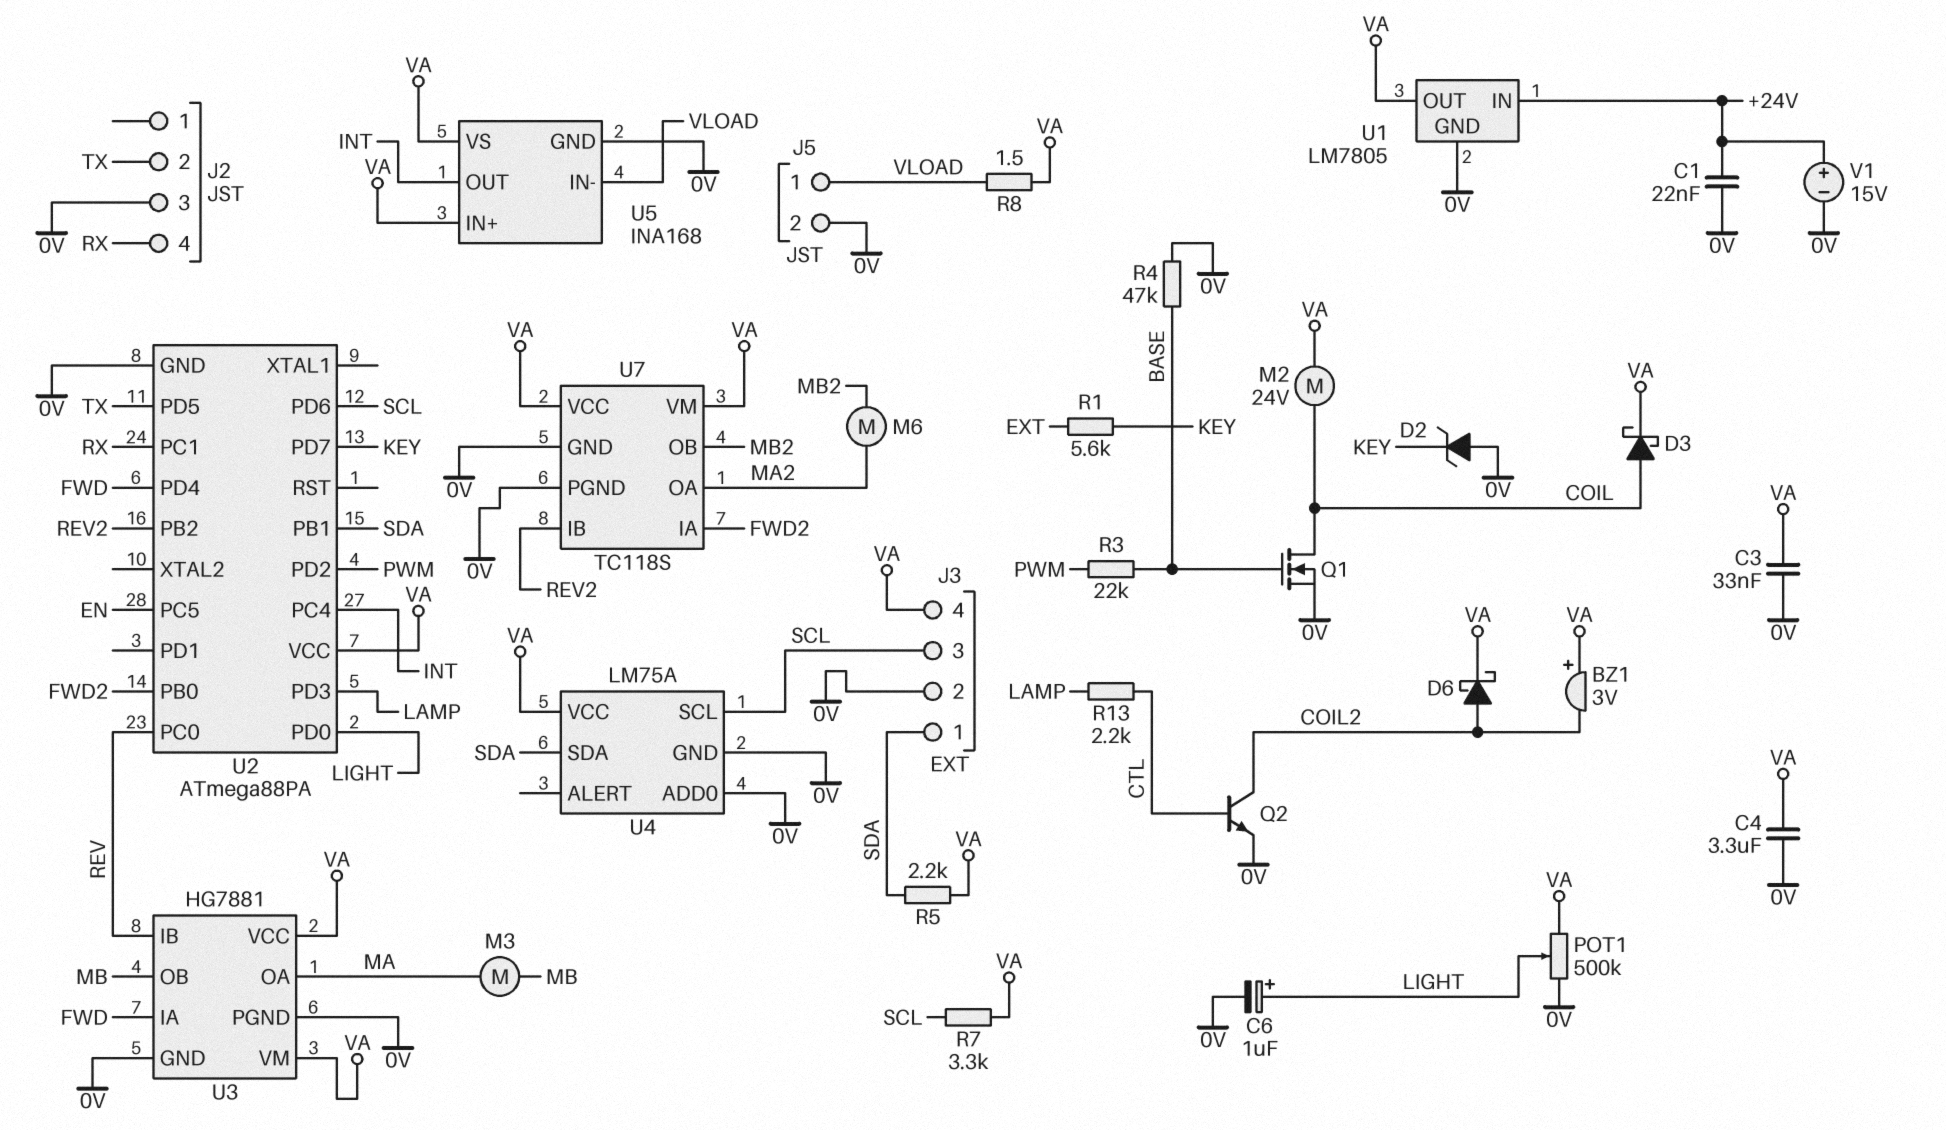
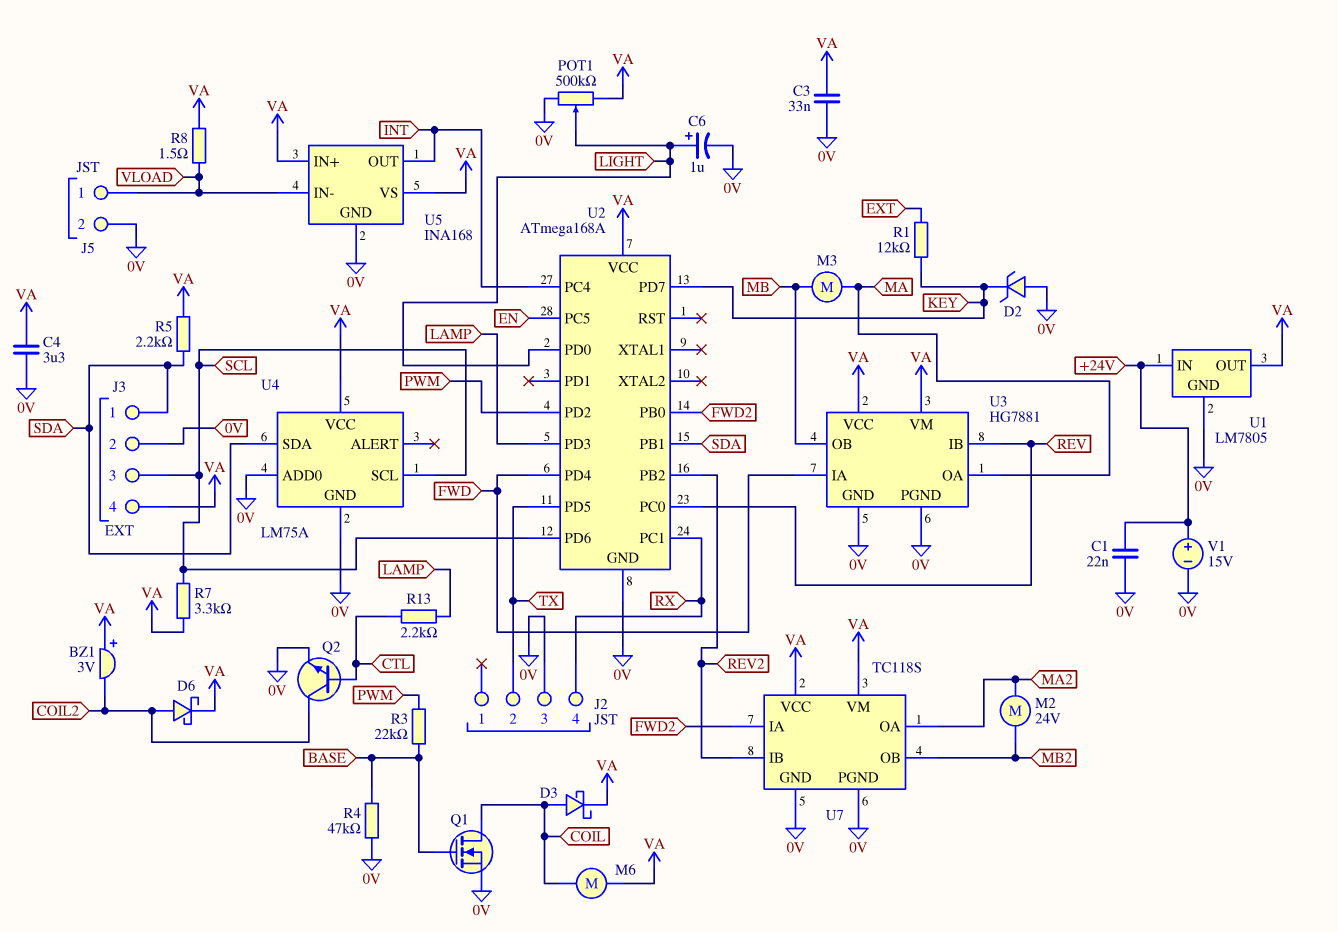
M2: motor 24V (COIL, VA) -> motor 24V (MA2, MB2)
M6: motor (MA2, MB2) -> motor (COIL, VA)
R1: 5.6k (EXT, KEY) -> 12k (EXT, KEY)
U2: ATmega88PA -> ATmega168A

